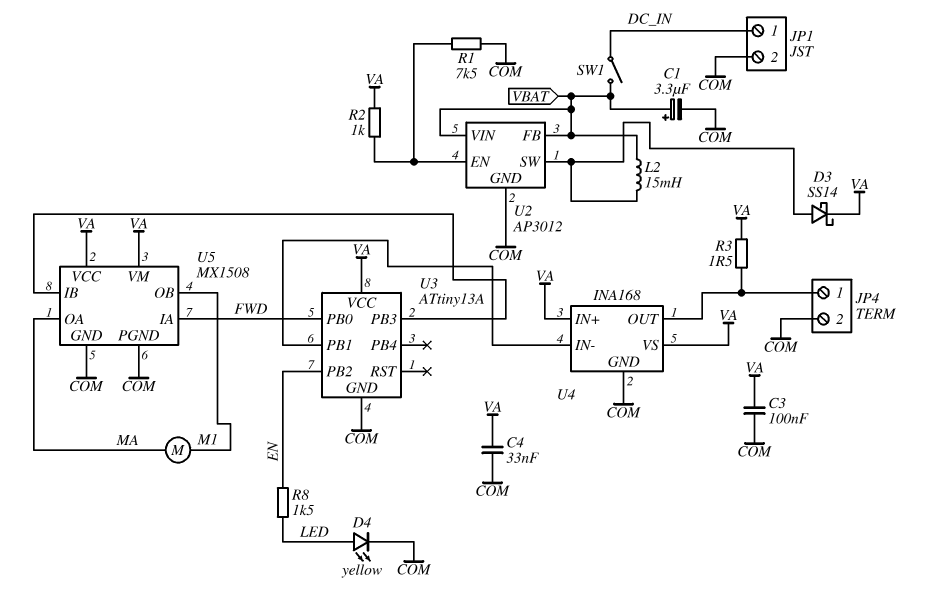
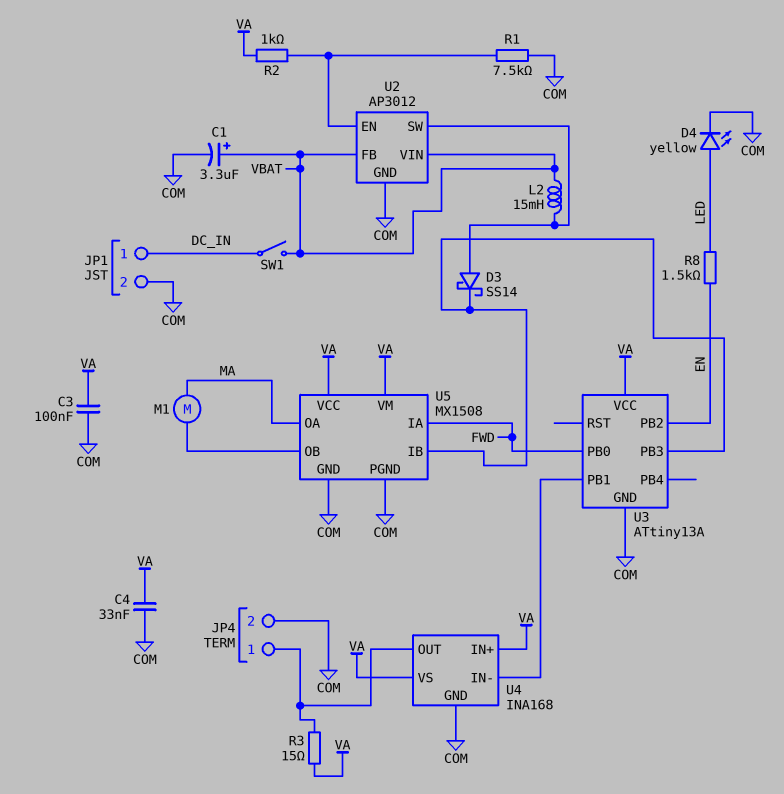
D3: schottky SS14 (A U2/SW, K VA) -> schottky SS14 (A U2/SW, K U3/PB3)
R3: 1.5 (JP4/1, VA) -> 15 (JP4/1, VA)

